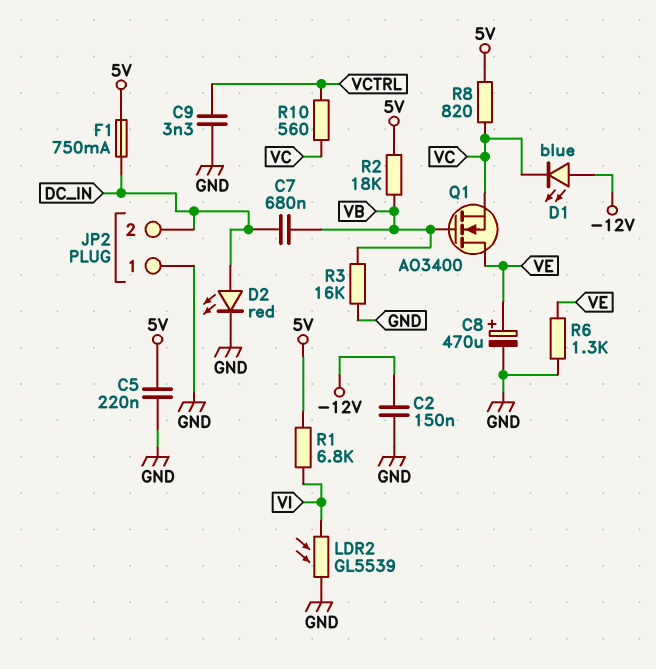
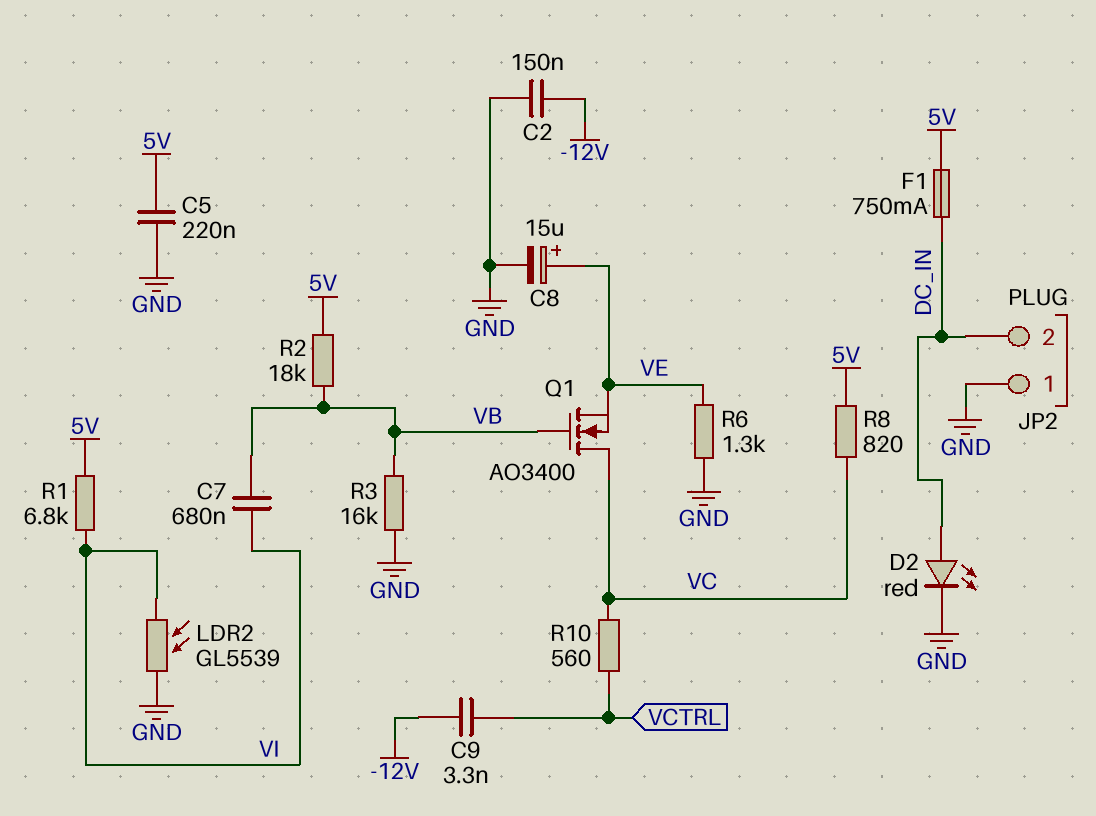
C7: 680nF (DC_IN, VB) -> 680nF (VB, VI)
C8: 470uF (plus VE, minus GND) -> 15uF (plus VE, minus GND)
C9: 3.3nF (GND, VCTRL) -> 3.3nF (-12V, VCTRL)
D1: LED blue (A -12V, K VC) -> none
Q1: NMOS AO3400 (G VB, D VE, S VC) -> NMOS AO3400 (G VB, D VC, S VE)

